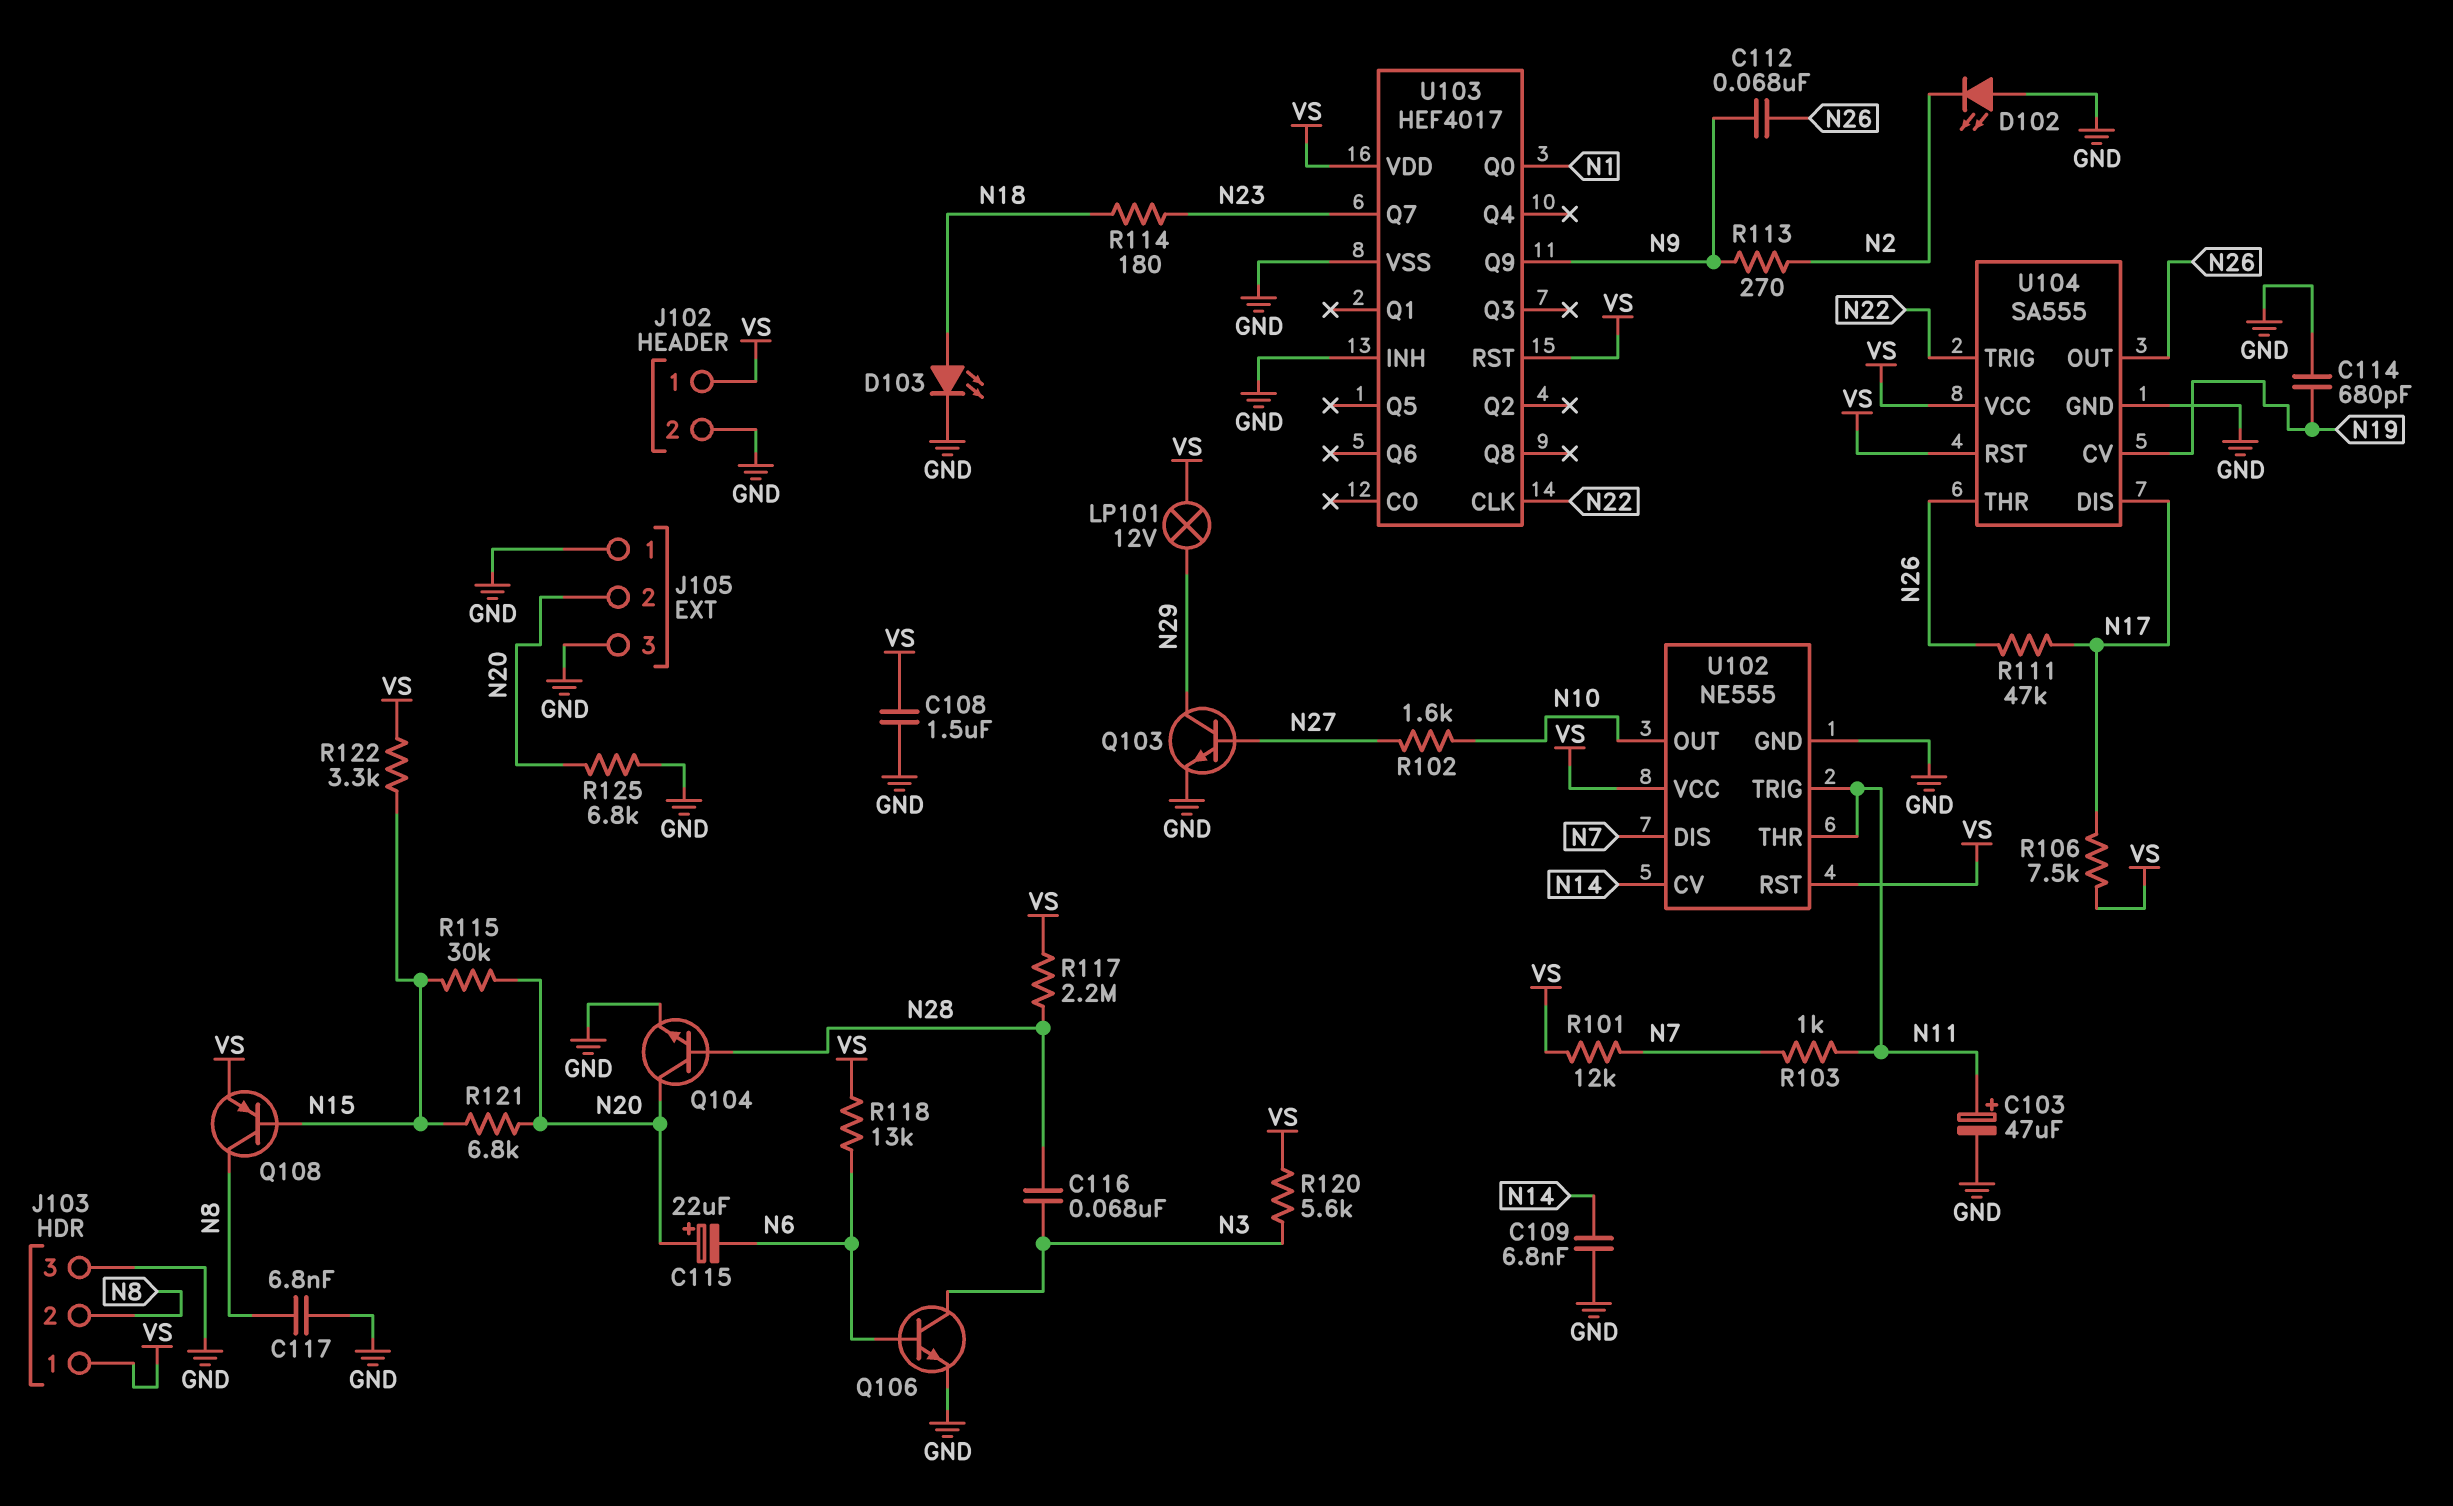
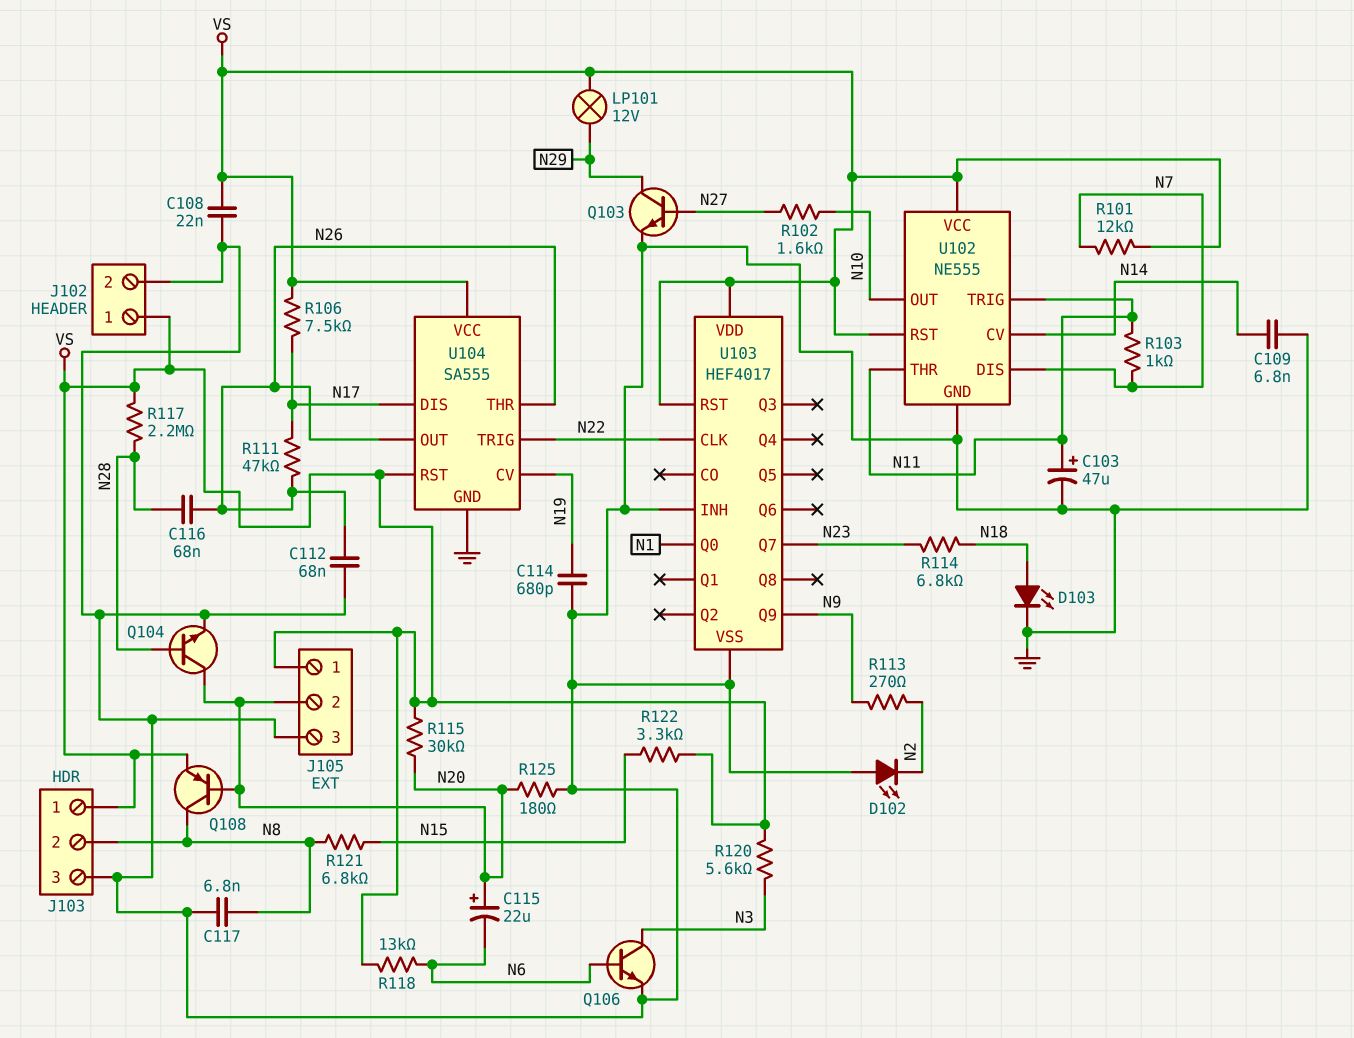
C108: 1.5uF (GND, VS) -> 22nF (GND, VS)
C112: 68nF (N9, N26) -> 68nF (GND, N26)
C116: 68nF (N3, N28) -> 68nF (N26, N28)
J105 pin 1: GND -> VS
Q108: PNP (B N15, C N8, E VS) -> PNP (B N20, C N8, E VS)
R114: 180 (N18, N23) -> 6.8k (N18, N23)
R115: 30k (N15, N20) -> 30k (N20, VS)
R121: 6.8k (N15, N20) -> 6.8k (N8, N15)
R125: 6.8k (GND, N20) -> 180 (GND, N20)

